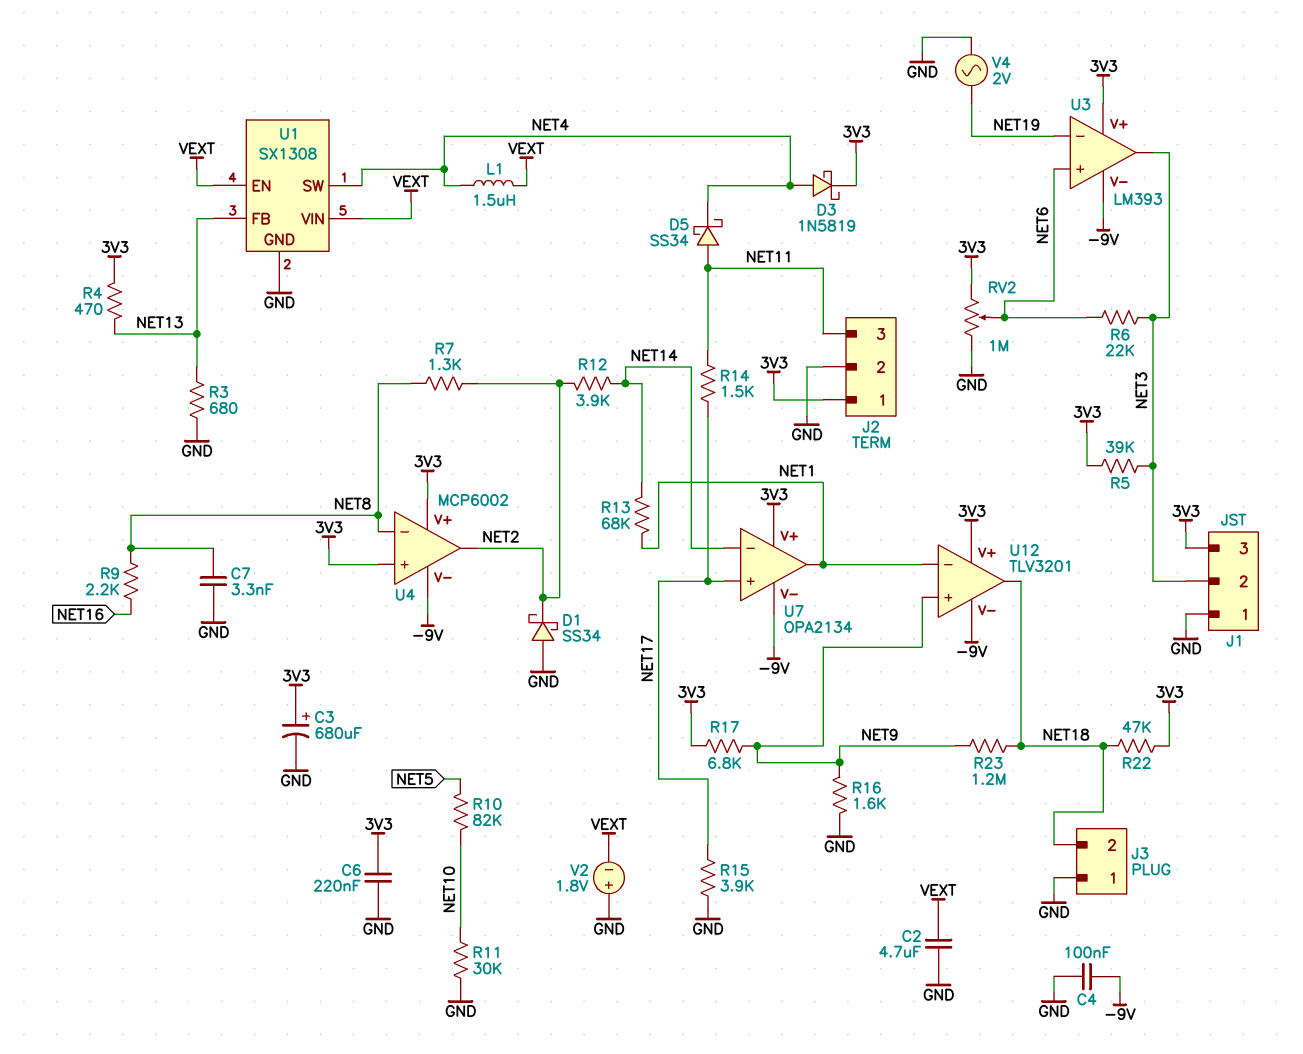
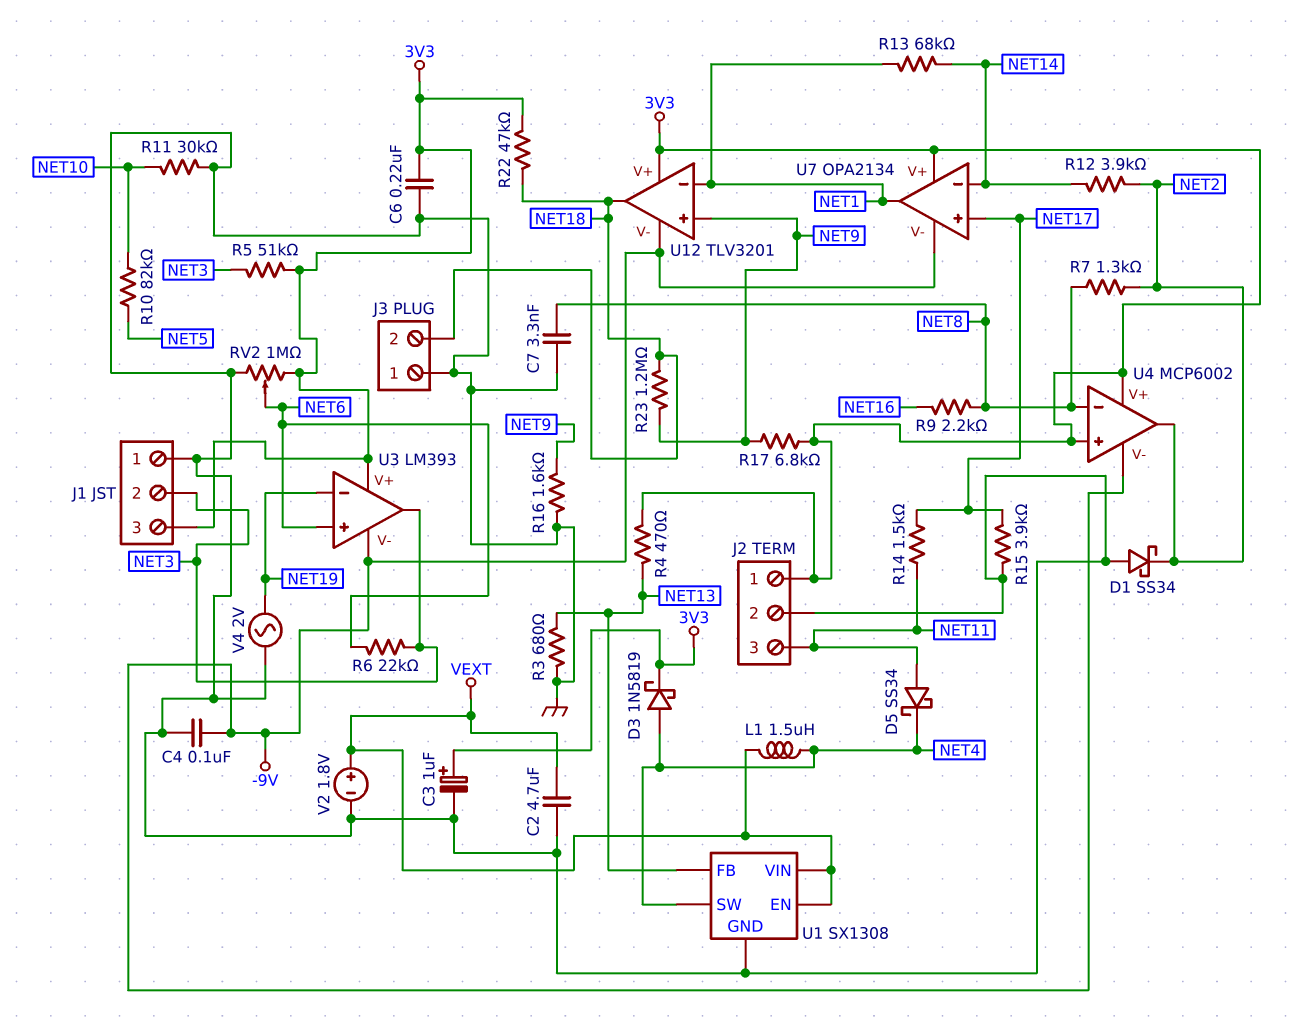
C3: 680uF (plus 3V3, minus GND) -> 1uF (plus 3V3, minus GND)
R5: 39k (3V3, NET3) -> 51k (3V3, NET3)
V2: 1.8V (plus GND, minus VEXT) -> 1.8V (plus VEXT, minus GND)

